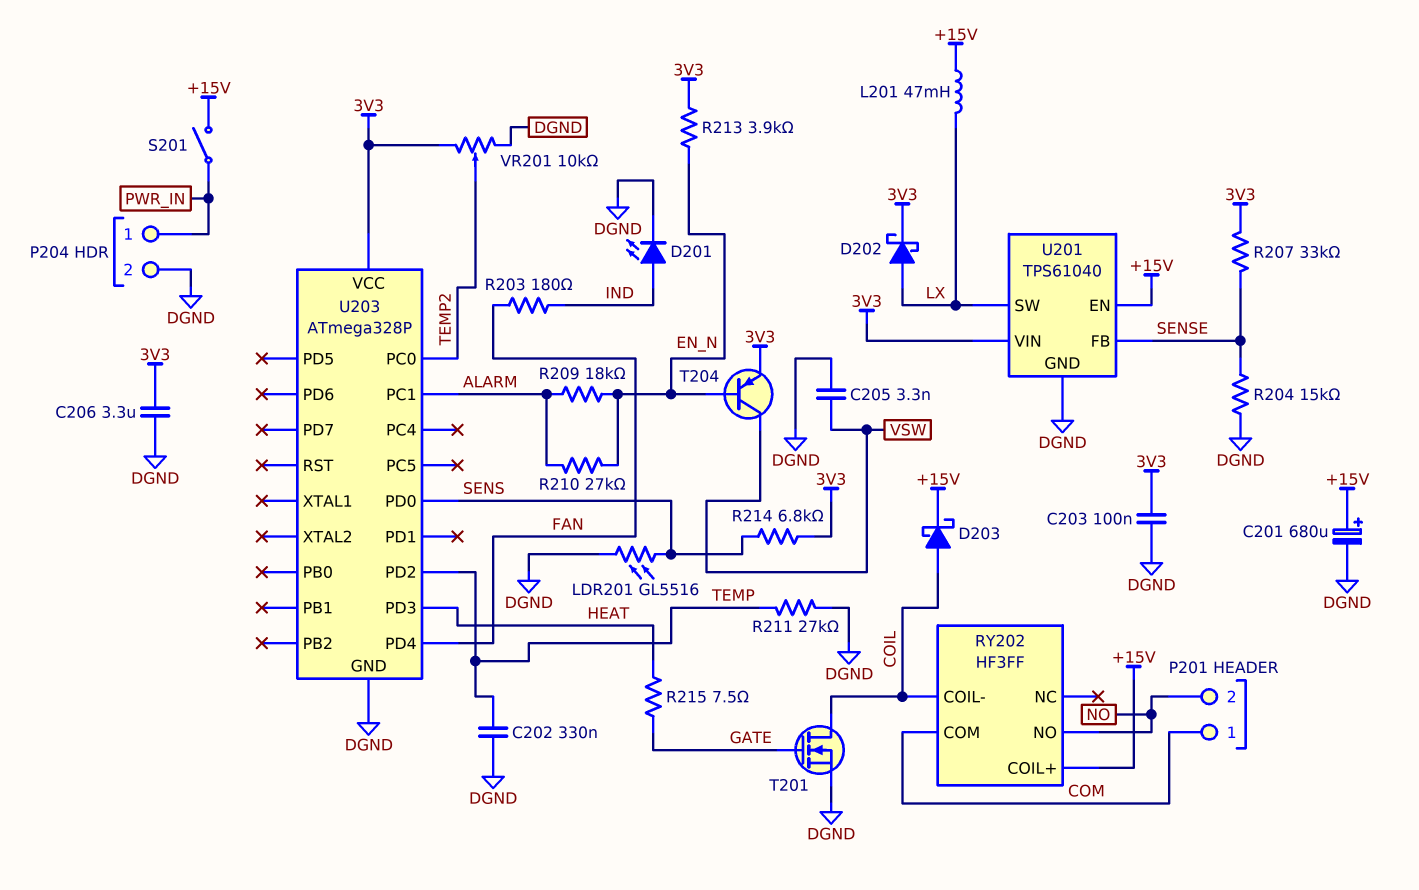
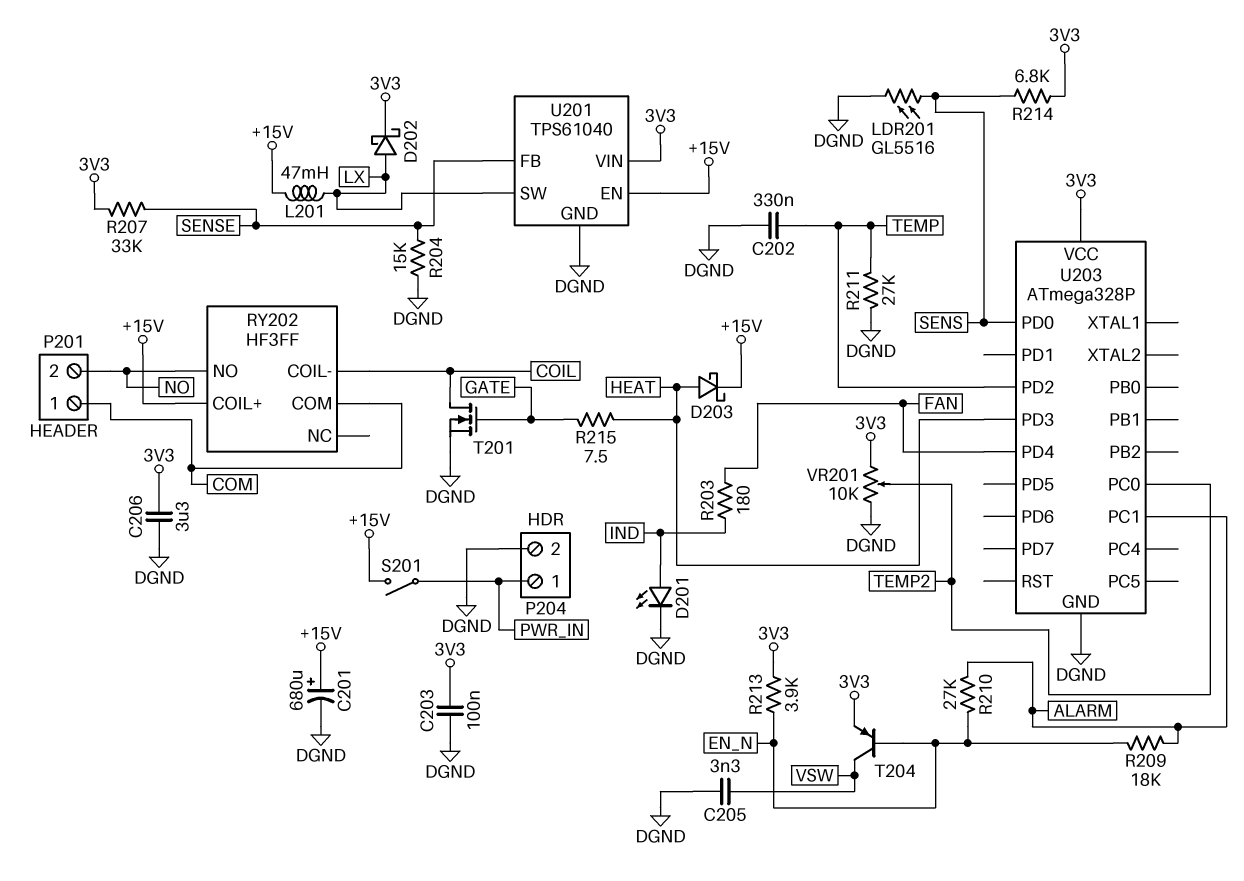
D203: schottky (A COIL, K +15V) -> schottky (A HEAT, K +15V)

